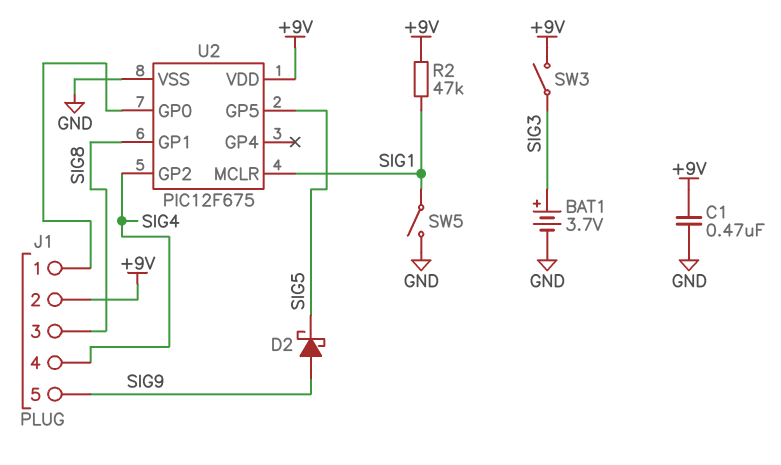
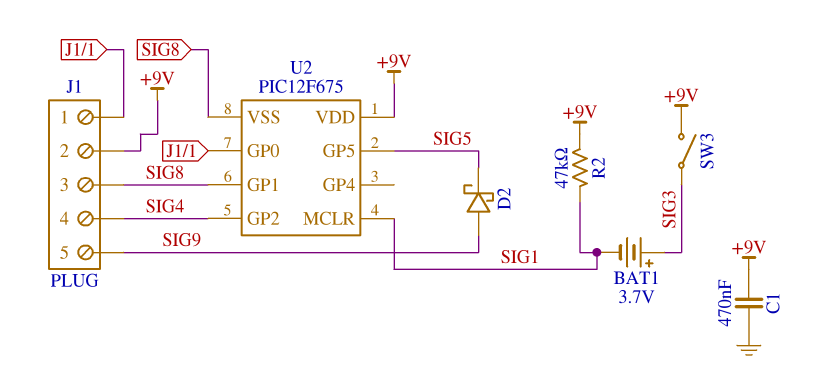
BAT1: 3.7V (plus SIG3, minus GND) -> 3.7V (plus SIG3, minus SIG1)
SW5: switch (GND, SIG1) -> none
U2 pin VSS: GND -> SIG8

